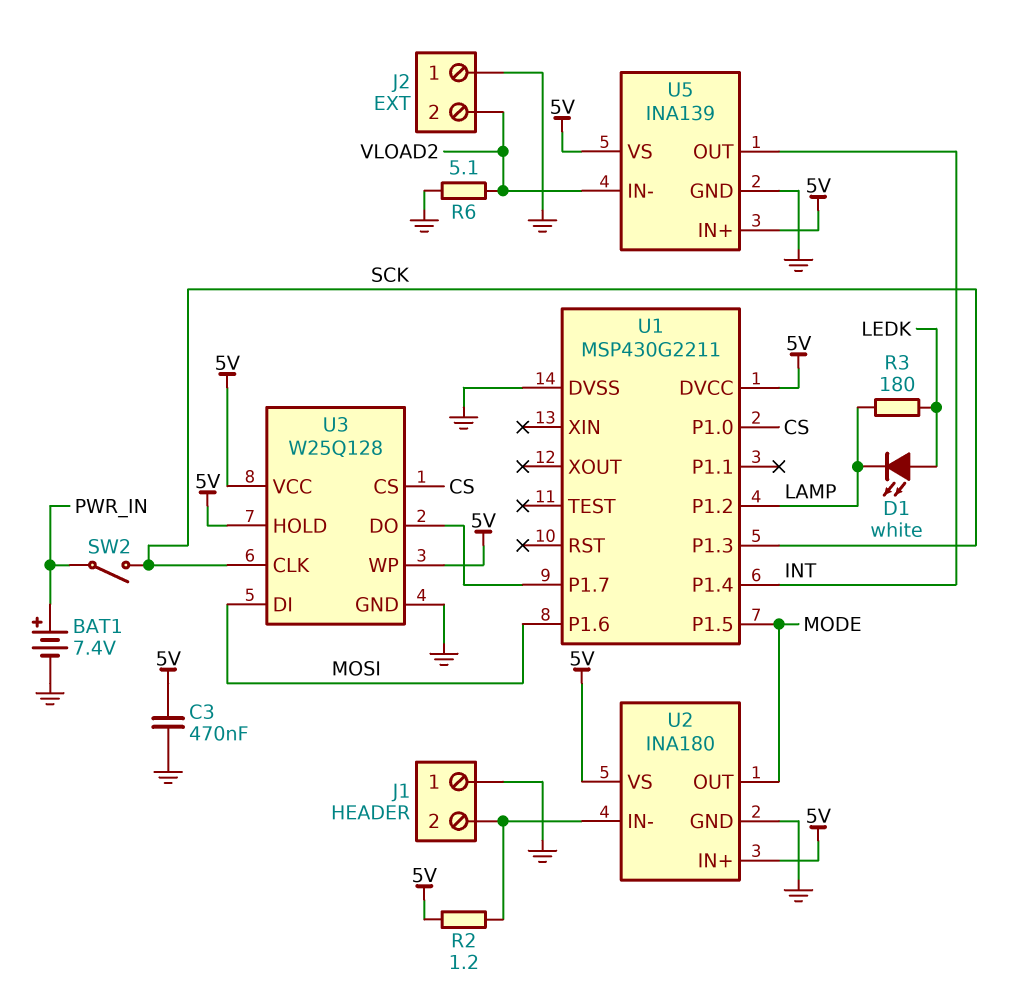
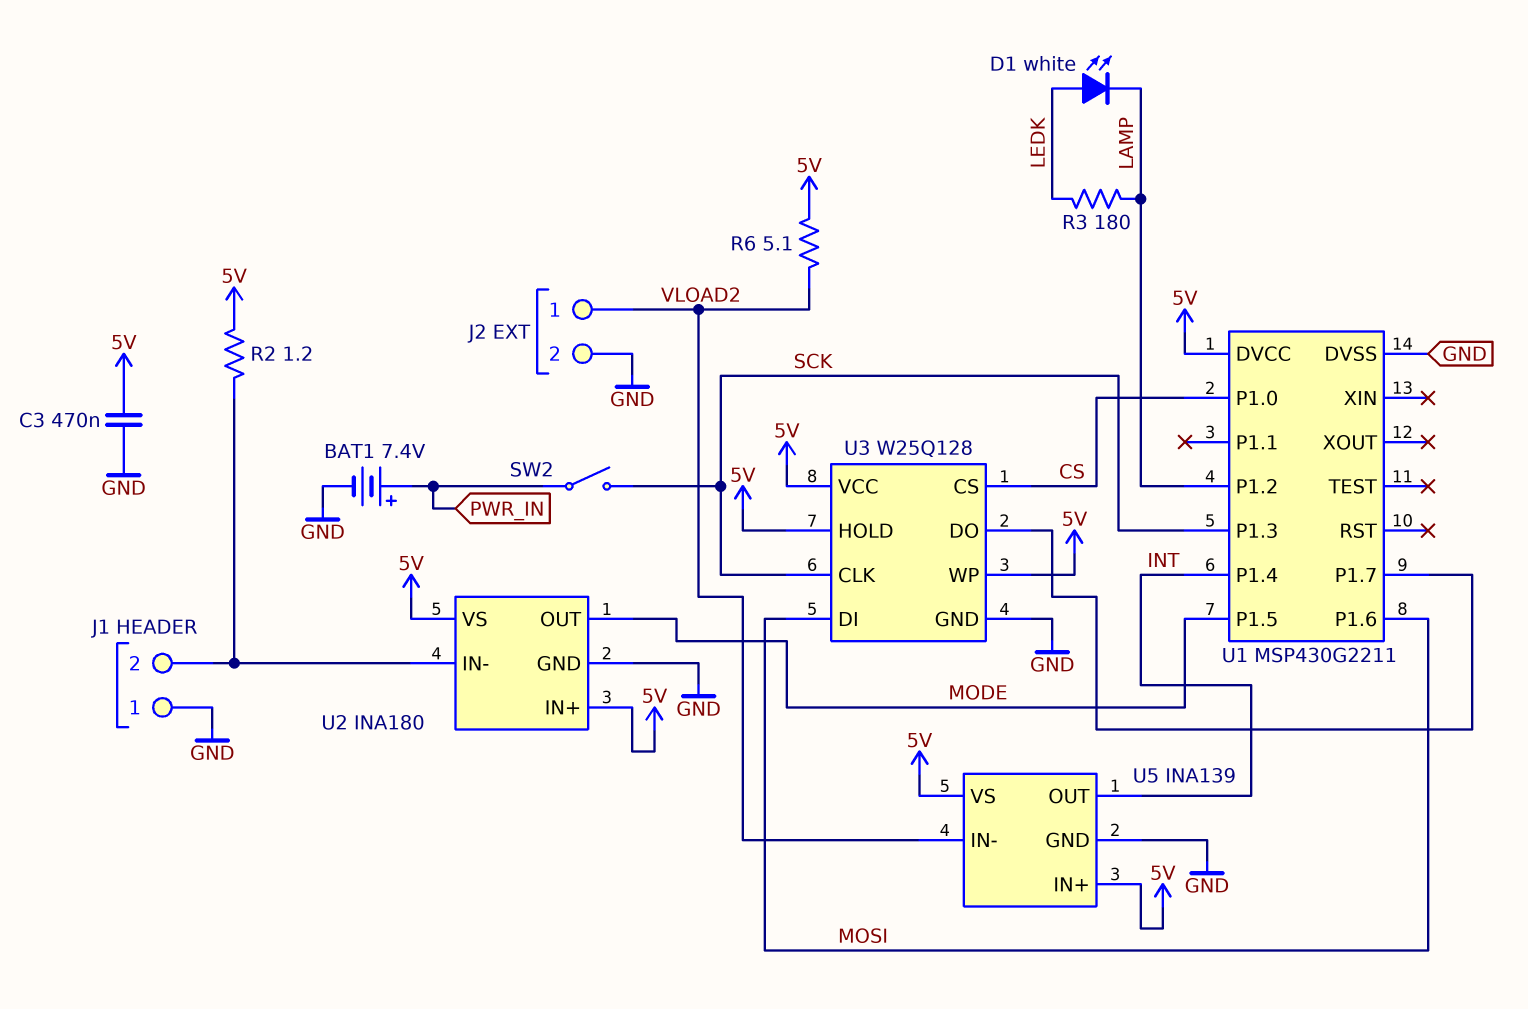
J2 pin 1: GND -> VLOAD2
J2 pin 2: VLOAD2 -> GND
R6: 5.1 (GND, VLOAD2) -> 5.1 (5V, VLOAD2)

